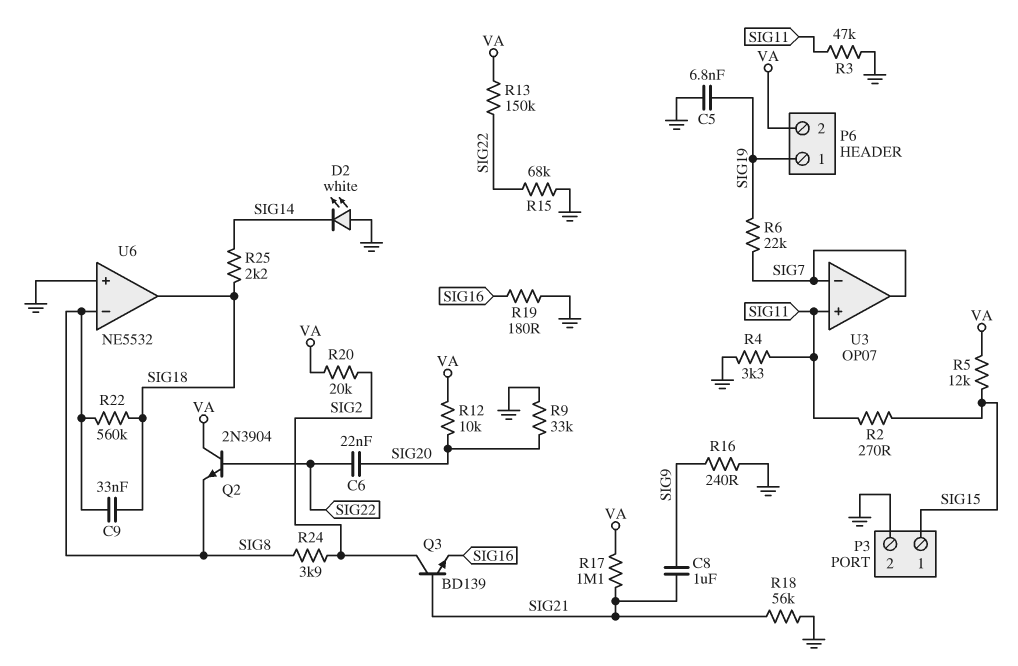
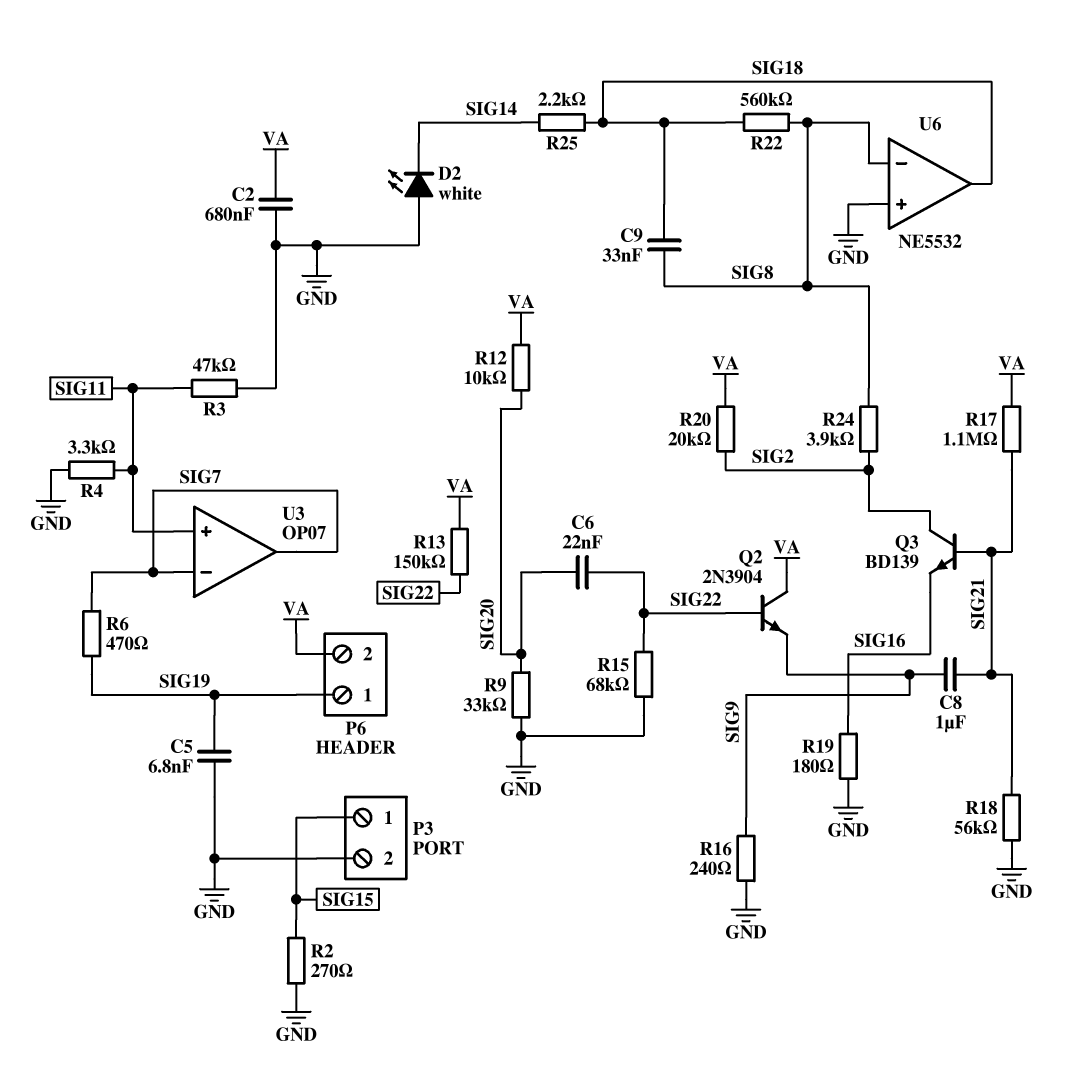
C2: none -> 680nF (GND, VA)
Q2: NPN 2N3904 (B SIG22, C VA, E SIG8) -> NPN 2N3904 (B SIG22, C VA, E SIG9)
R2: 270 (SIG11, SIG15) -> 270 (GND, SIG15)
R5: 12k (SIG15, VA) -> none
R6: 22k (SIG7, SIG19) -> 470 (SIG7, SIG19)

